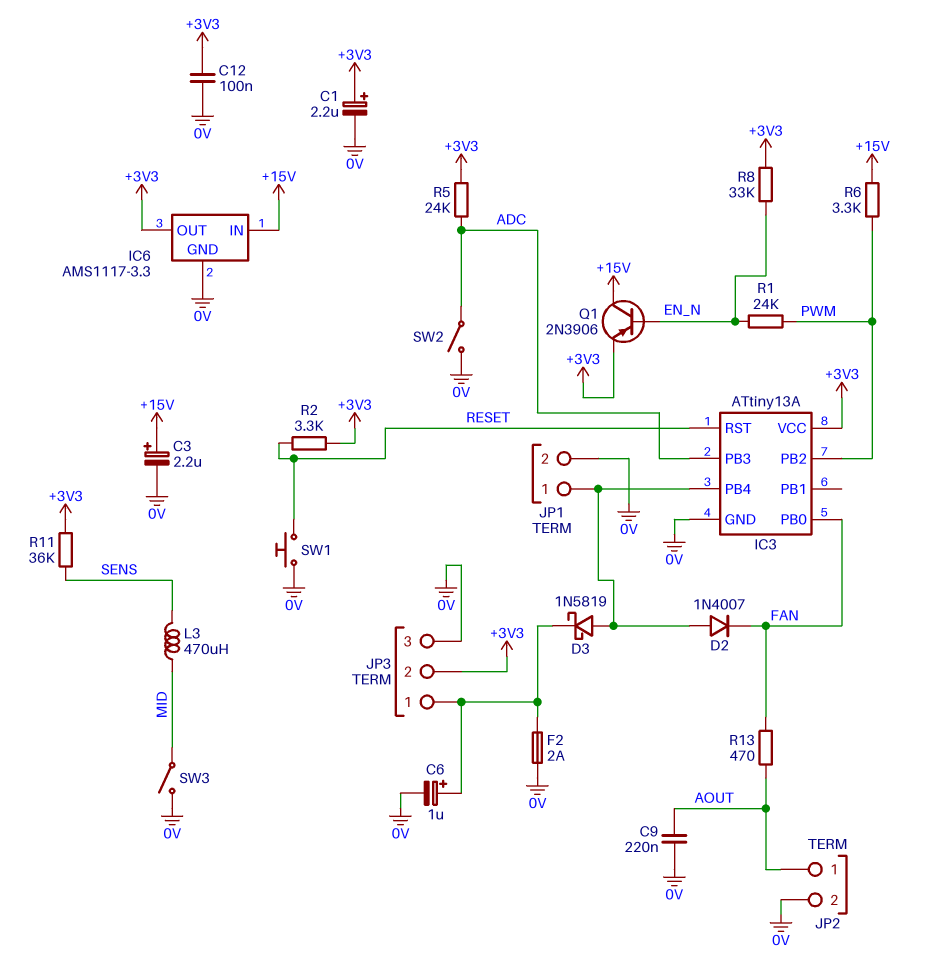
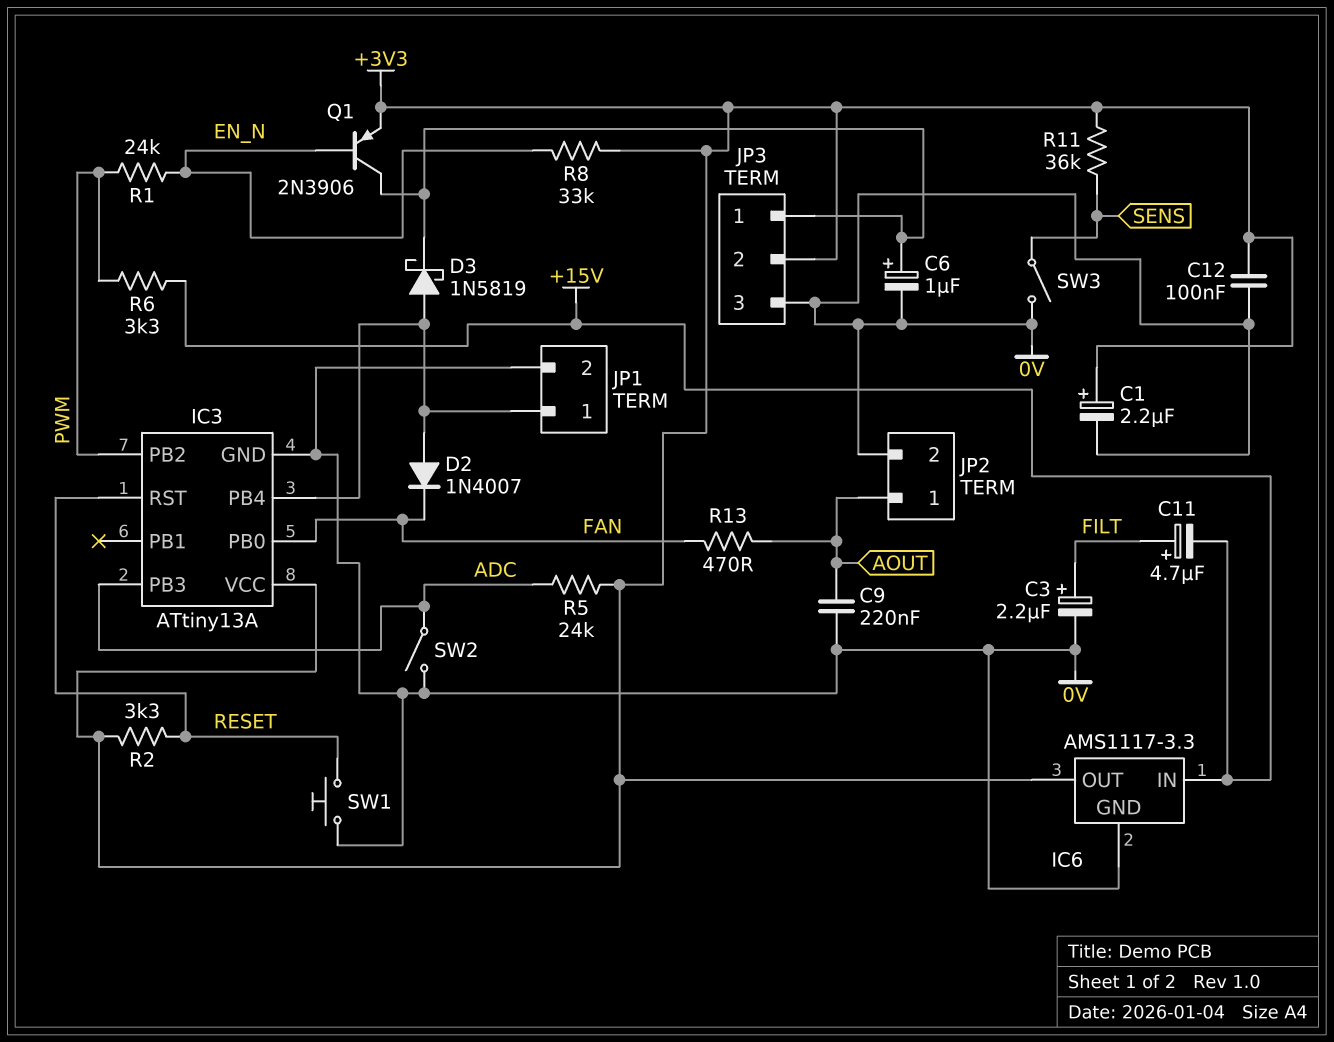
C3: 2.2uF (plus +15V, minus 0V) -> 2.2uF (plus FILT, minus 0V)
C11: none -> 4.7uF (plus FILT, minus +15V)
F2: 2A (0V, JP3/1) -> none
L3: 470uH (MID, SENS) -> none
Q1: PNP 2N3906 (B EN_N, C +15V, E +3V3) -> PNP 2N3906 (B EN_N, C JP3/1, E +3V3)
SW3: switch (0V, MID) -> switch (0V, SENS)

